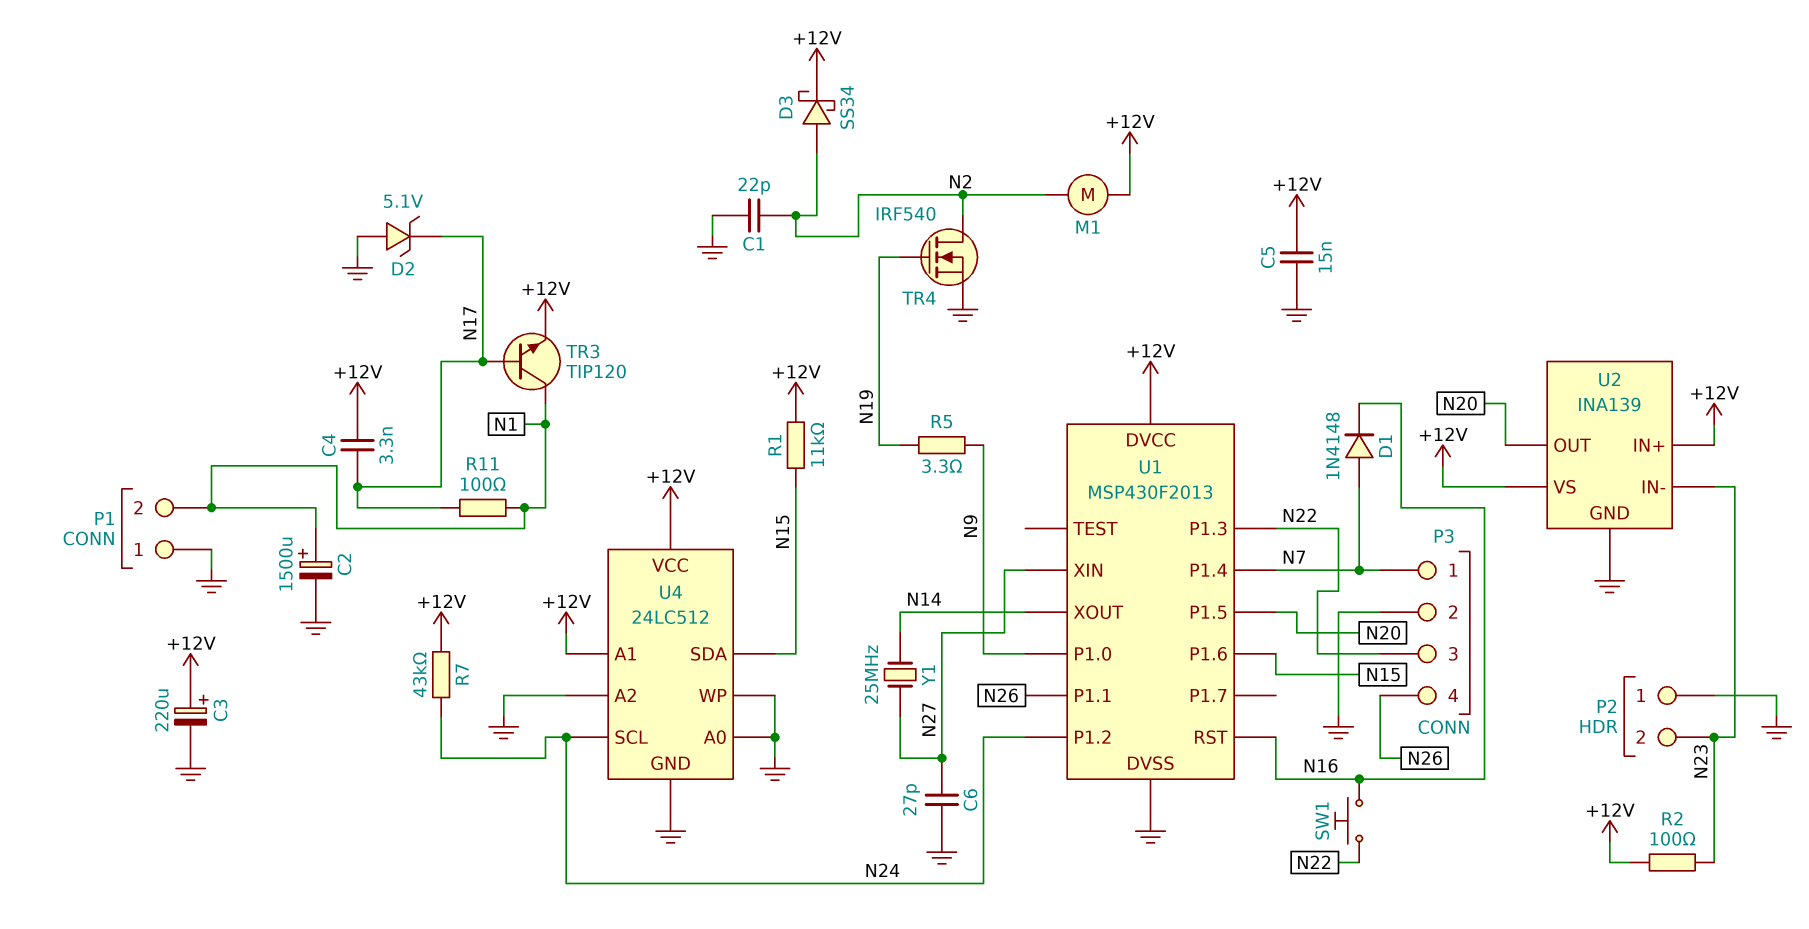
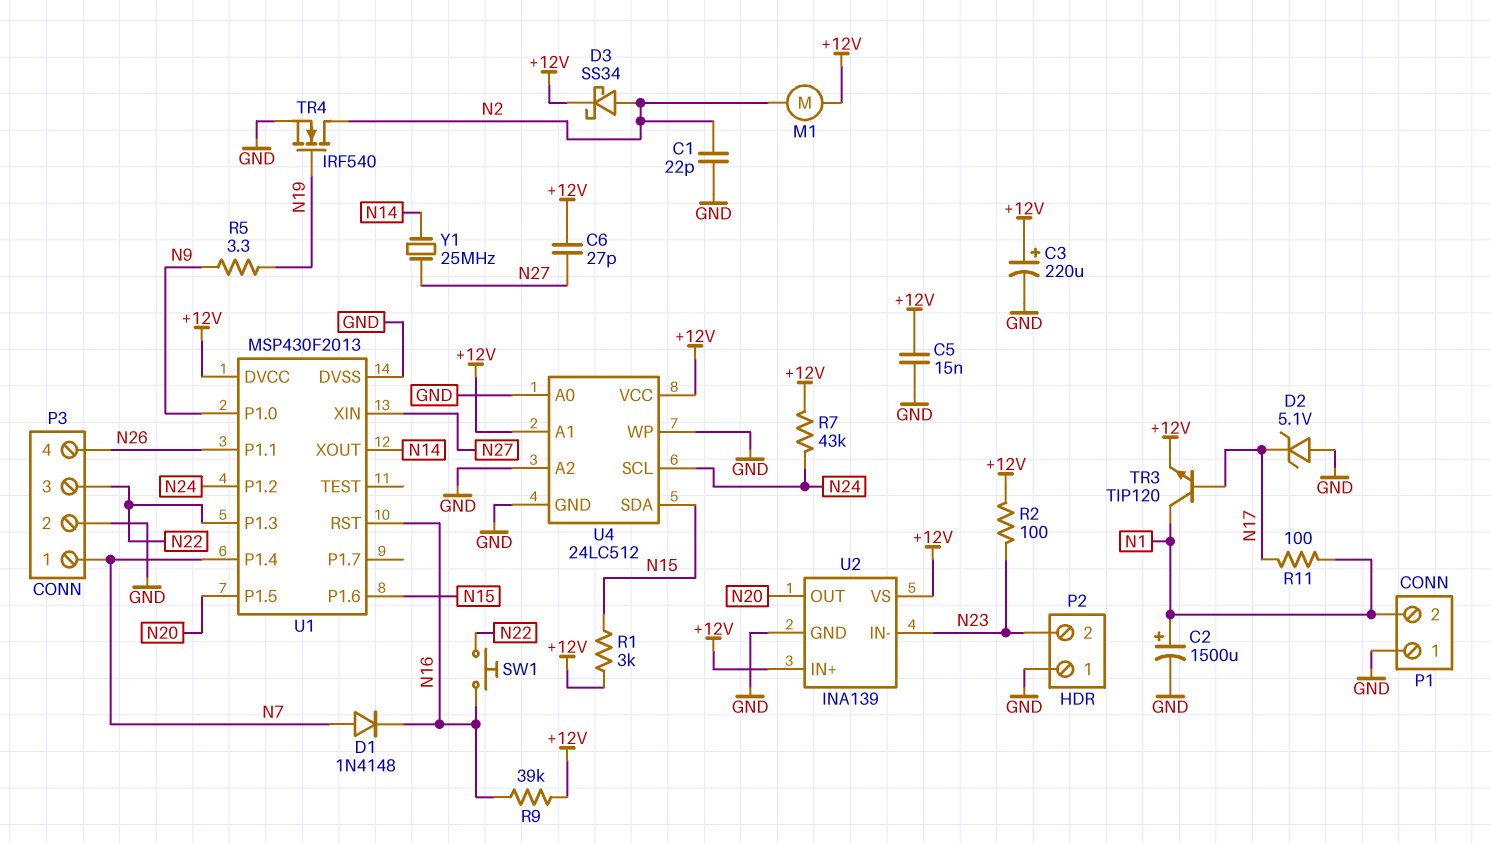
C4: 3.3nF (+12V, N17) -> none
C6: 27pF (GND, N27) -> 27pF (+12V, N27)
R1: 11k (+12V, N15) -> 3k (+12V, N15)
R9: none -> 39k (+12V, N16)

